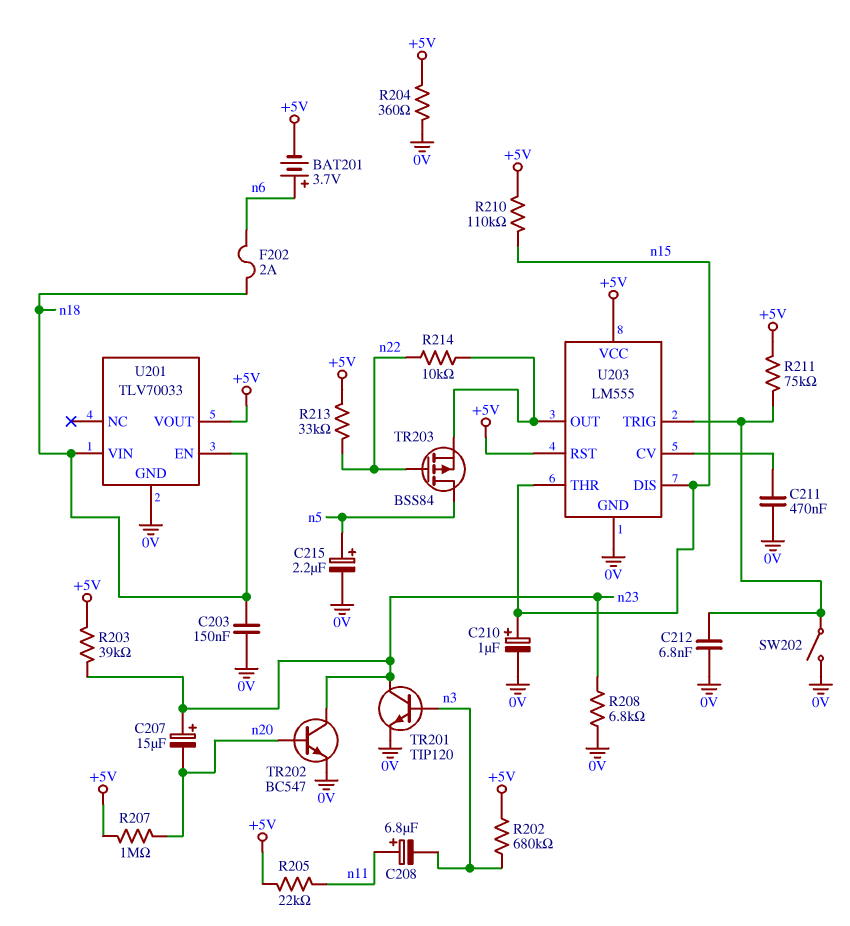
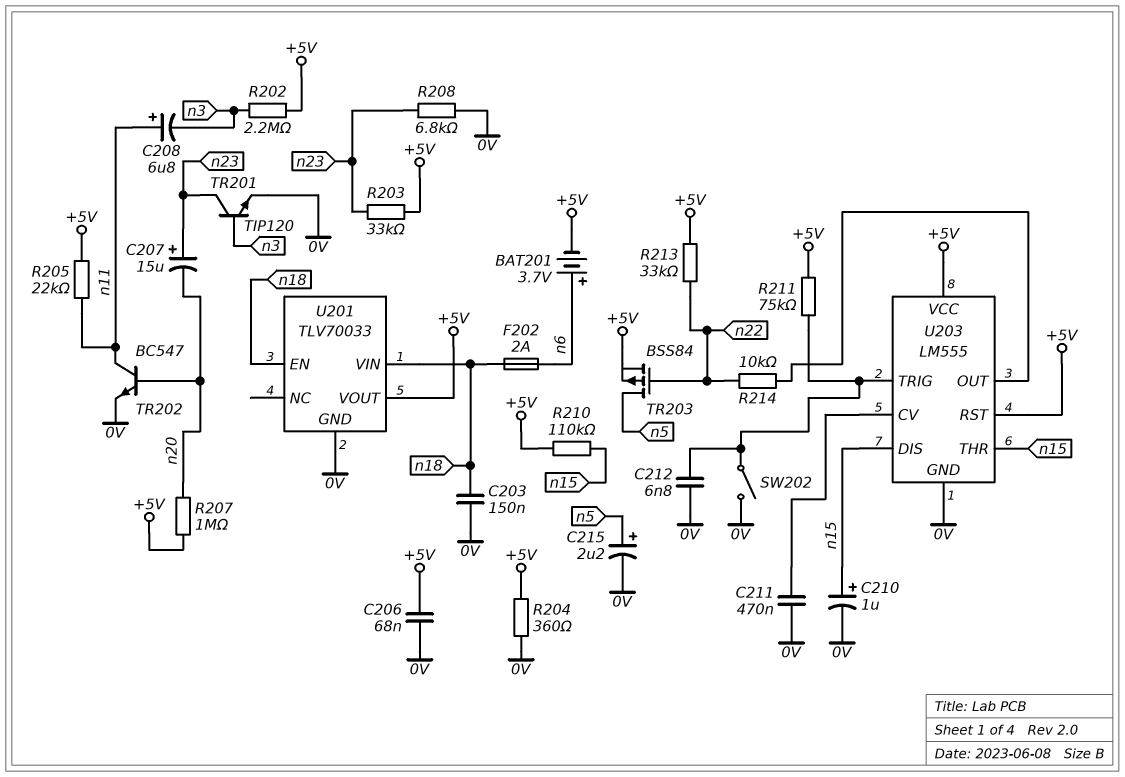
C206: none -> 68nF (+5V, 0V)
R202: 680k (+5V, n3) -> 2.2M (+5V, n3)
R203: 39k (+5V, n23) -> 33k (+5V, n23)
TR202: NPN BC547 (B n20, C n23, E 0V) -> NPN BC547 (B n20, C n11, E 0V)
TR203: PMOS BSS84 (G n22, D n5, S U203/OUT) -> PMOS BSS84 (G n22, D n5, S +5V)

